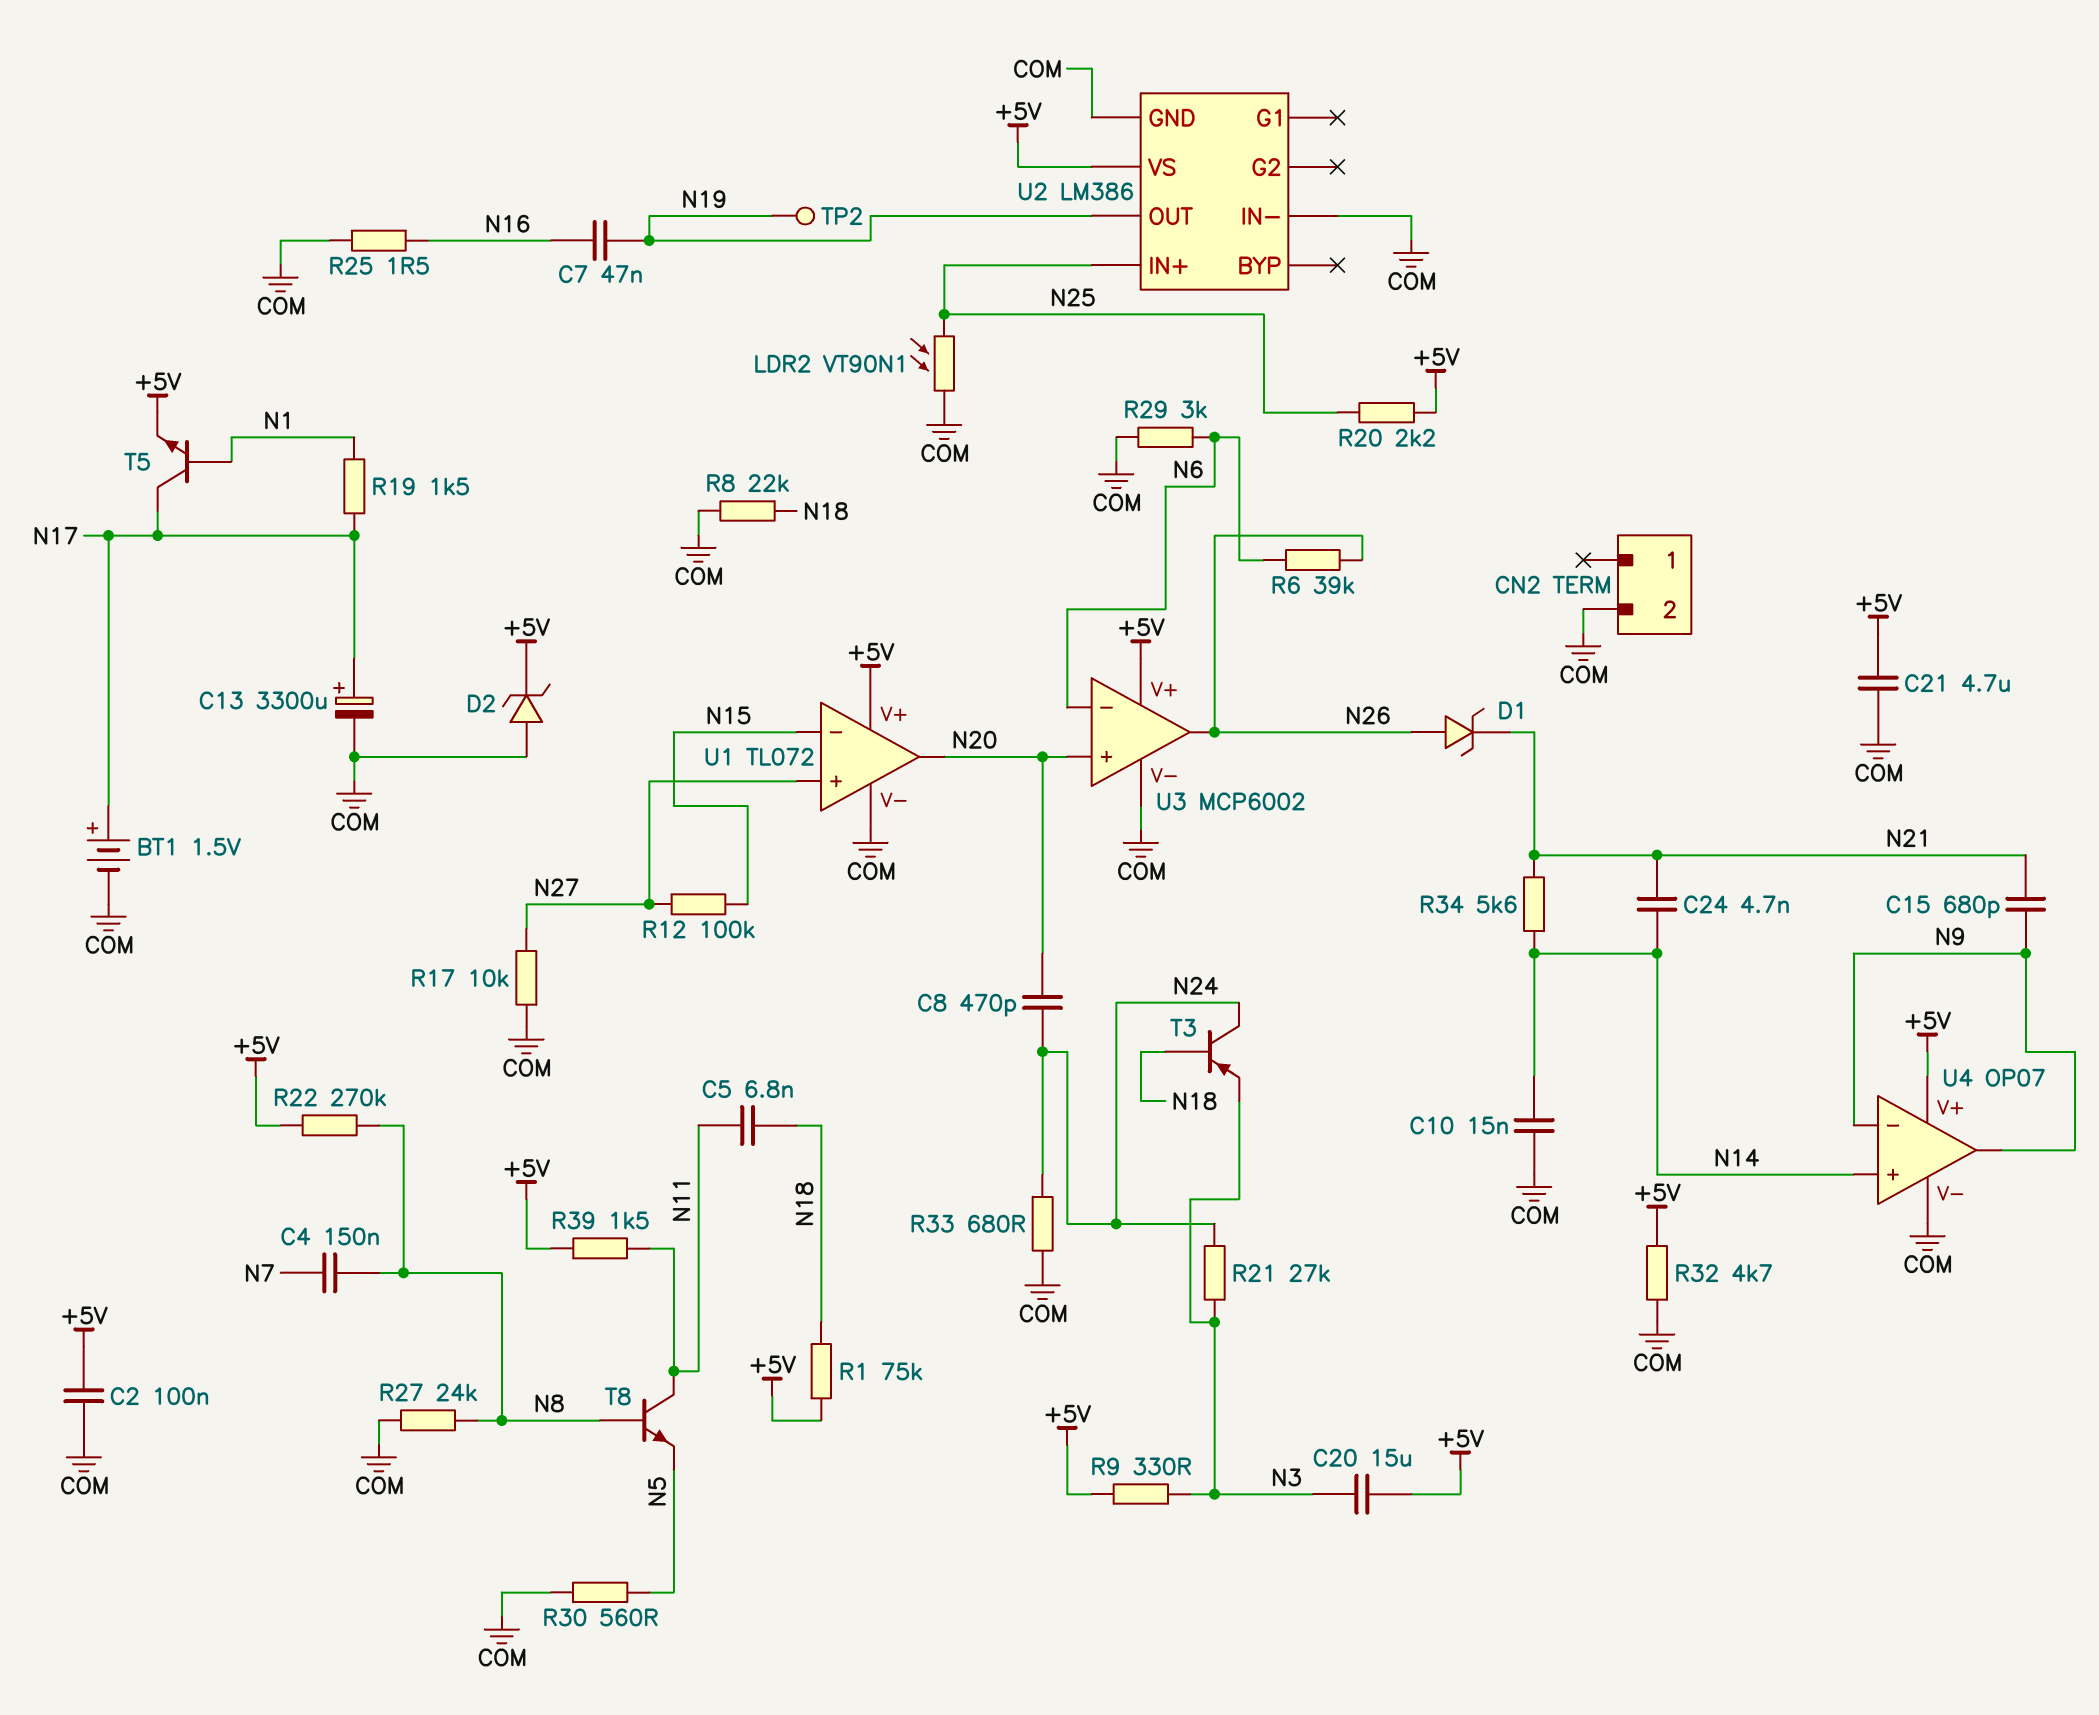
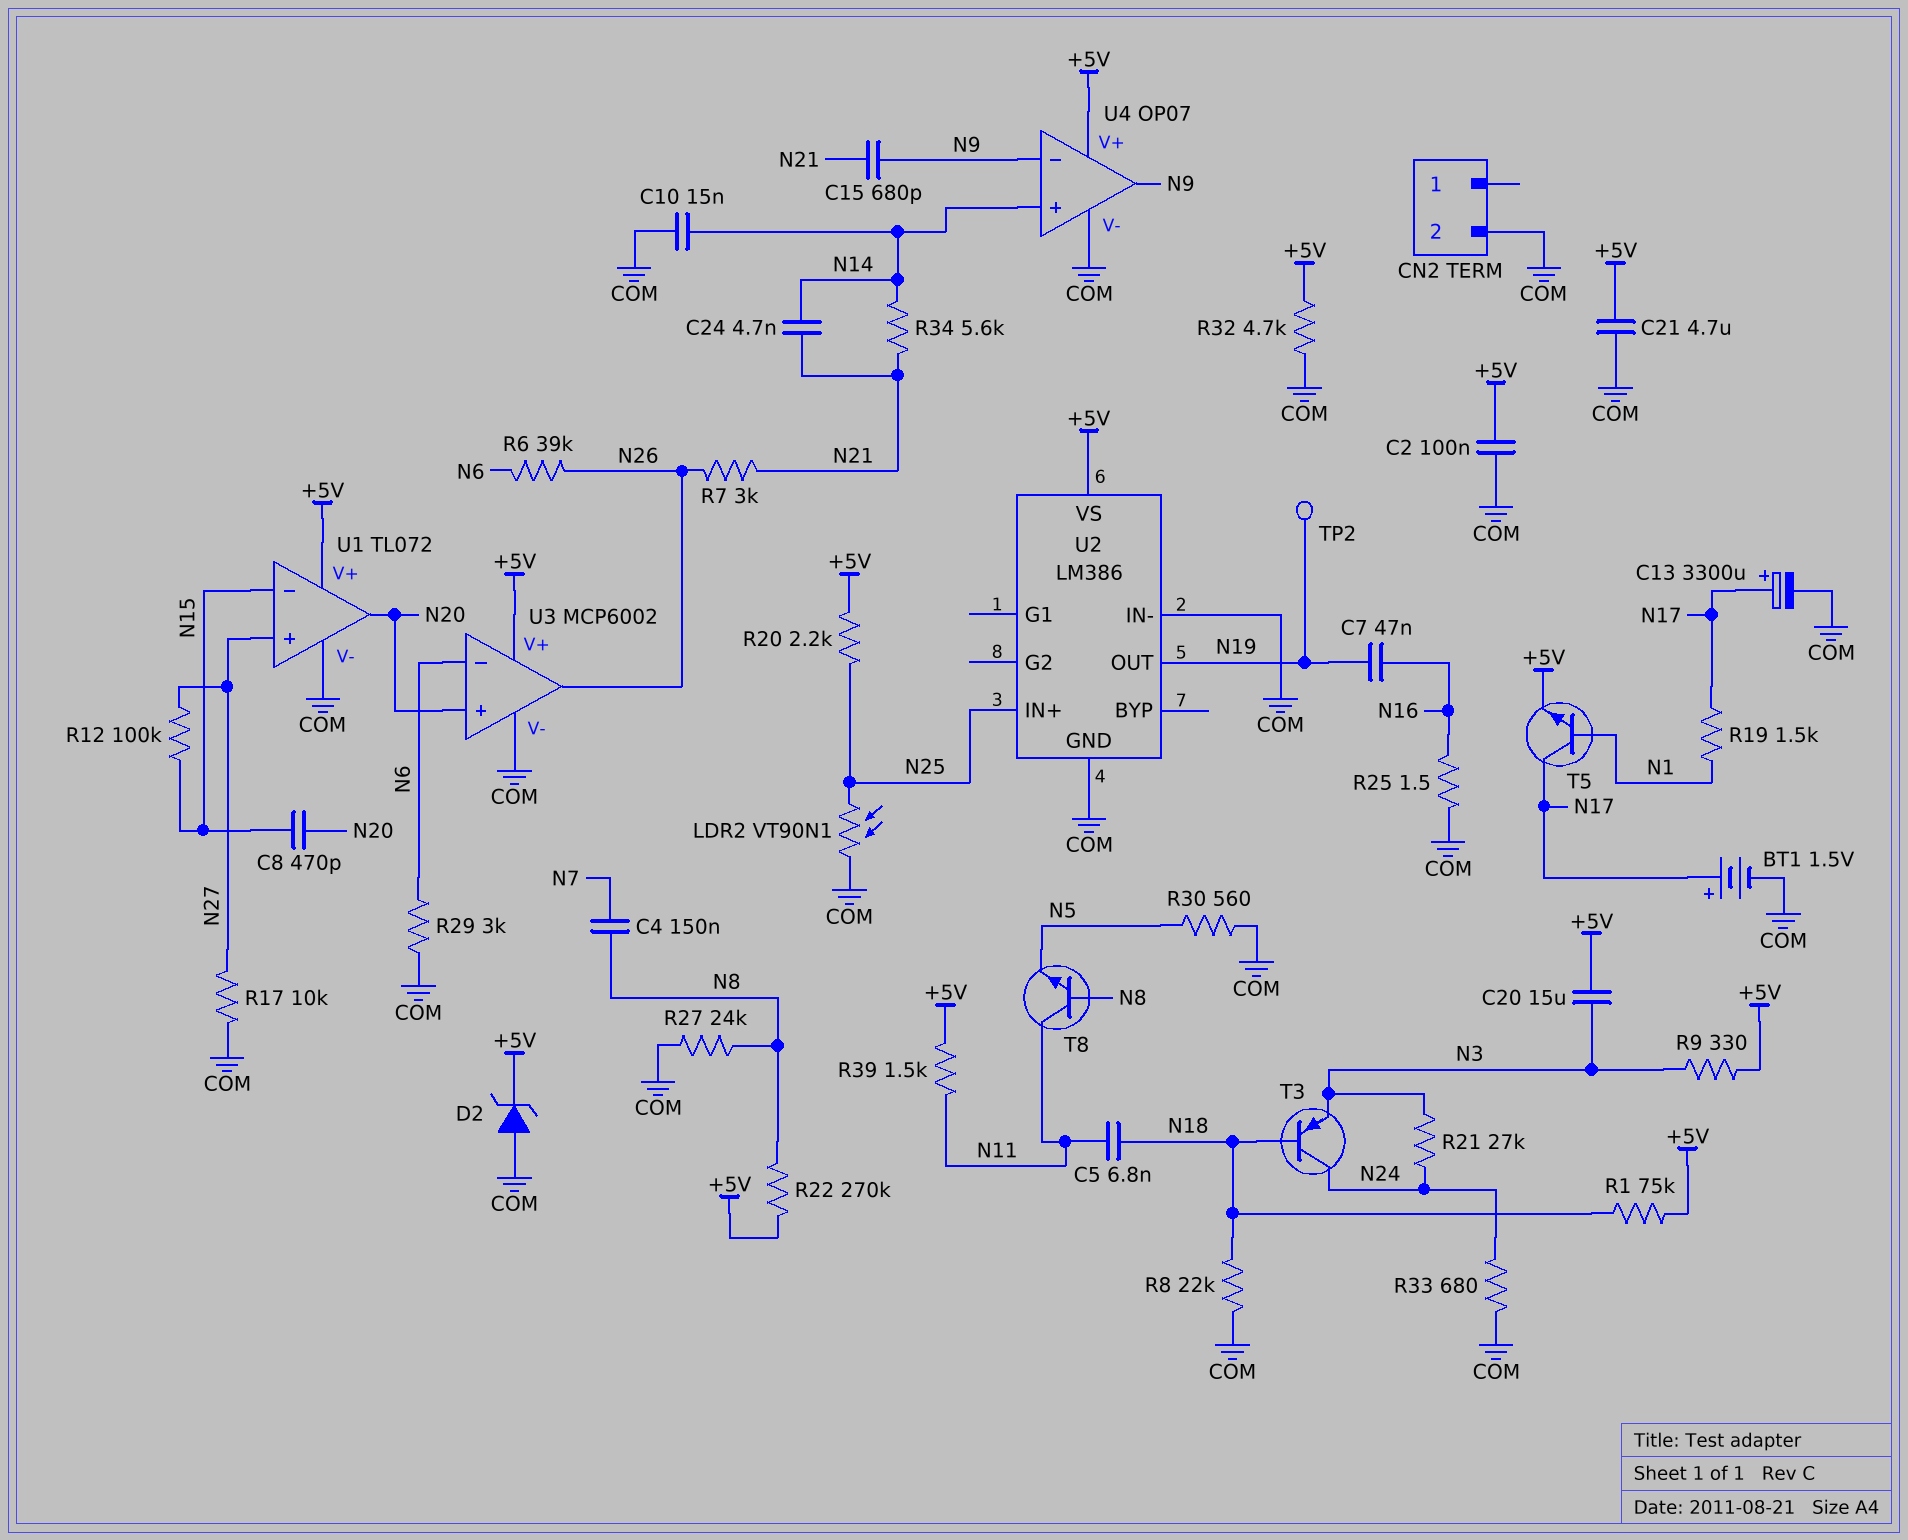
C8: 470pF (N20, N24) -> 470pF (N15, N20)
D1: zener (A N26, K N21) -> none
R7: none -> 3k (N21, N26)

